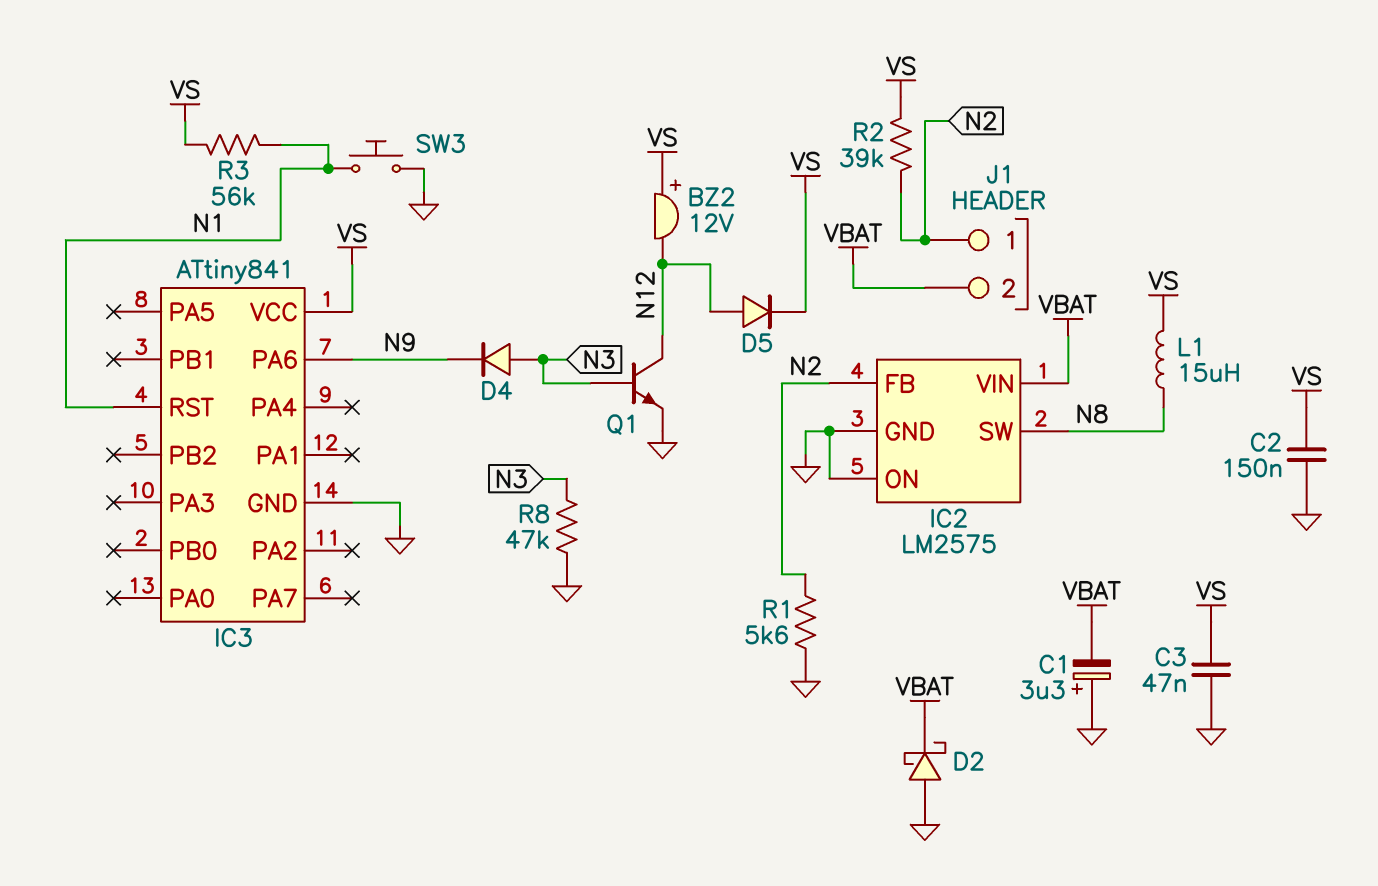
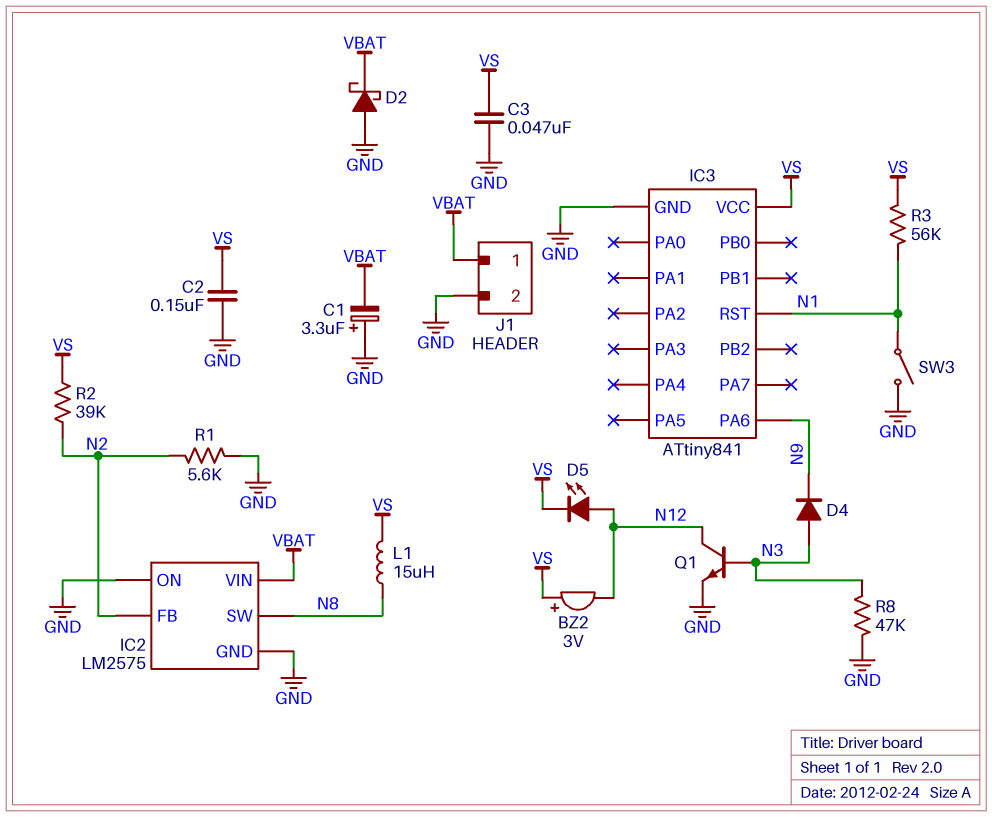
BZ2: buzzer 12V (plus VS, minus N12) -> buzzer 3V (plus VS, minus N12)
D5: diode (A N12, K VS) -> LED (A N12, K VS)
J1 pin 1: N2 -> VBAT
J1 pin 2: VBAT -> GND
SW3: button (GND, N1) -> switch (GND, N1)

